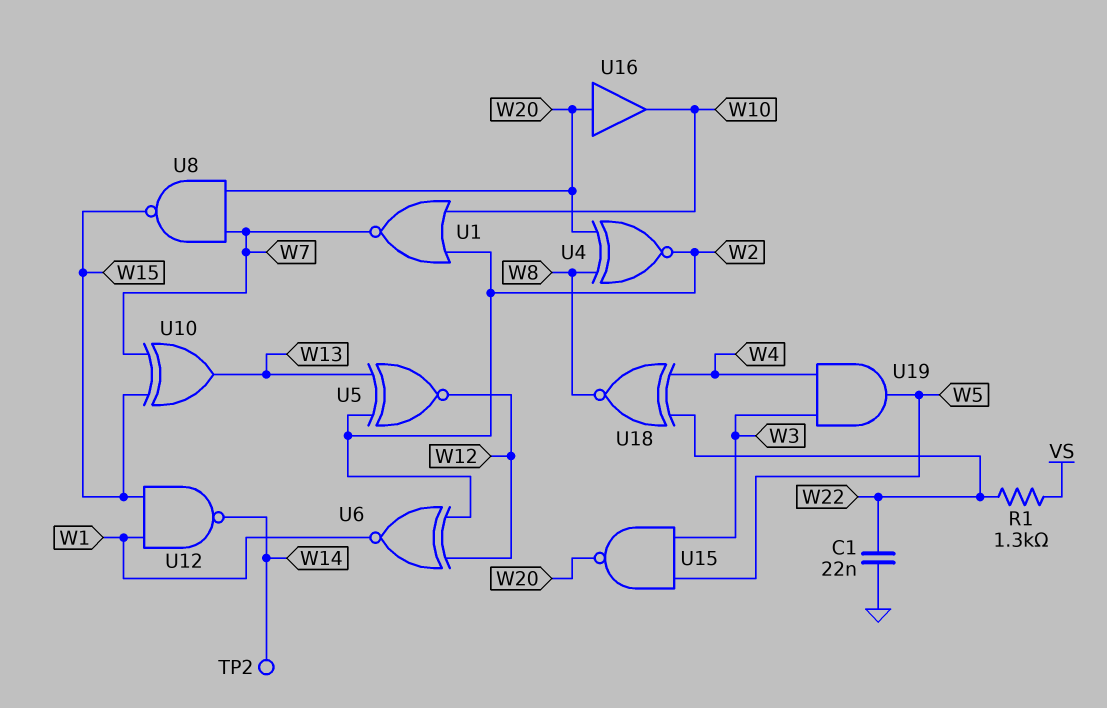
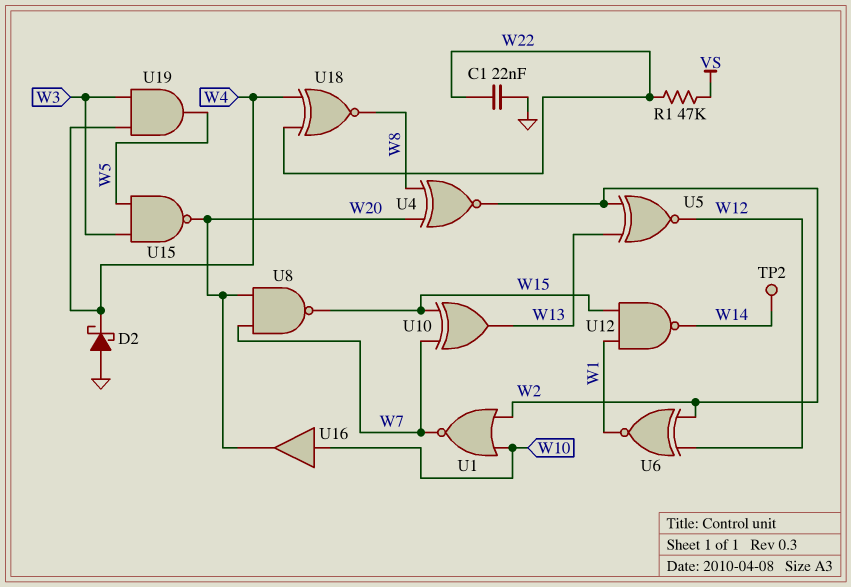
D2: none -> schottky (A GND, K W4)
R1: 1.3k (VS, W22) -> 47k (VS, W22)
U16: buffer (in W20, out W10) -> buffer (in W10, out W20)

